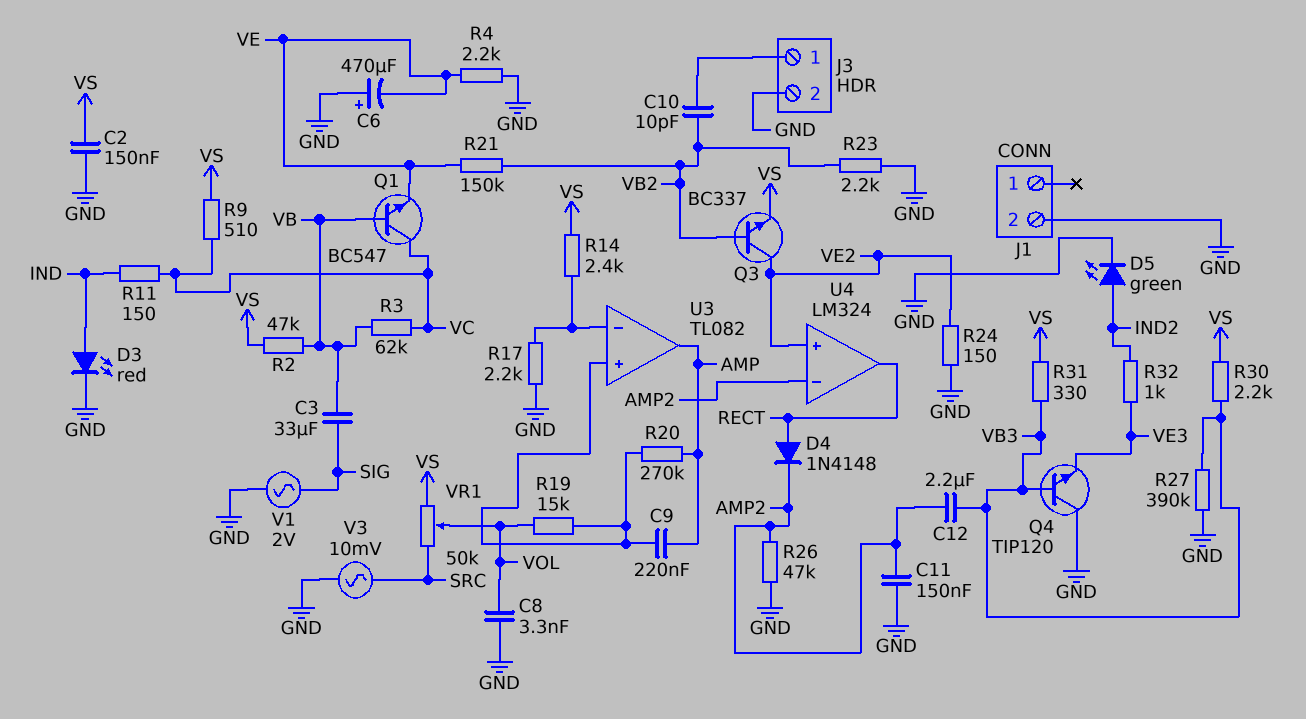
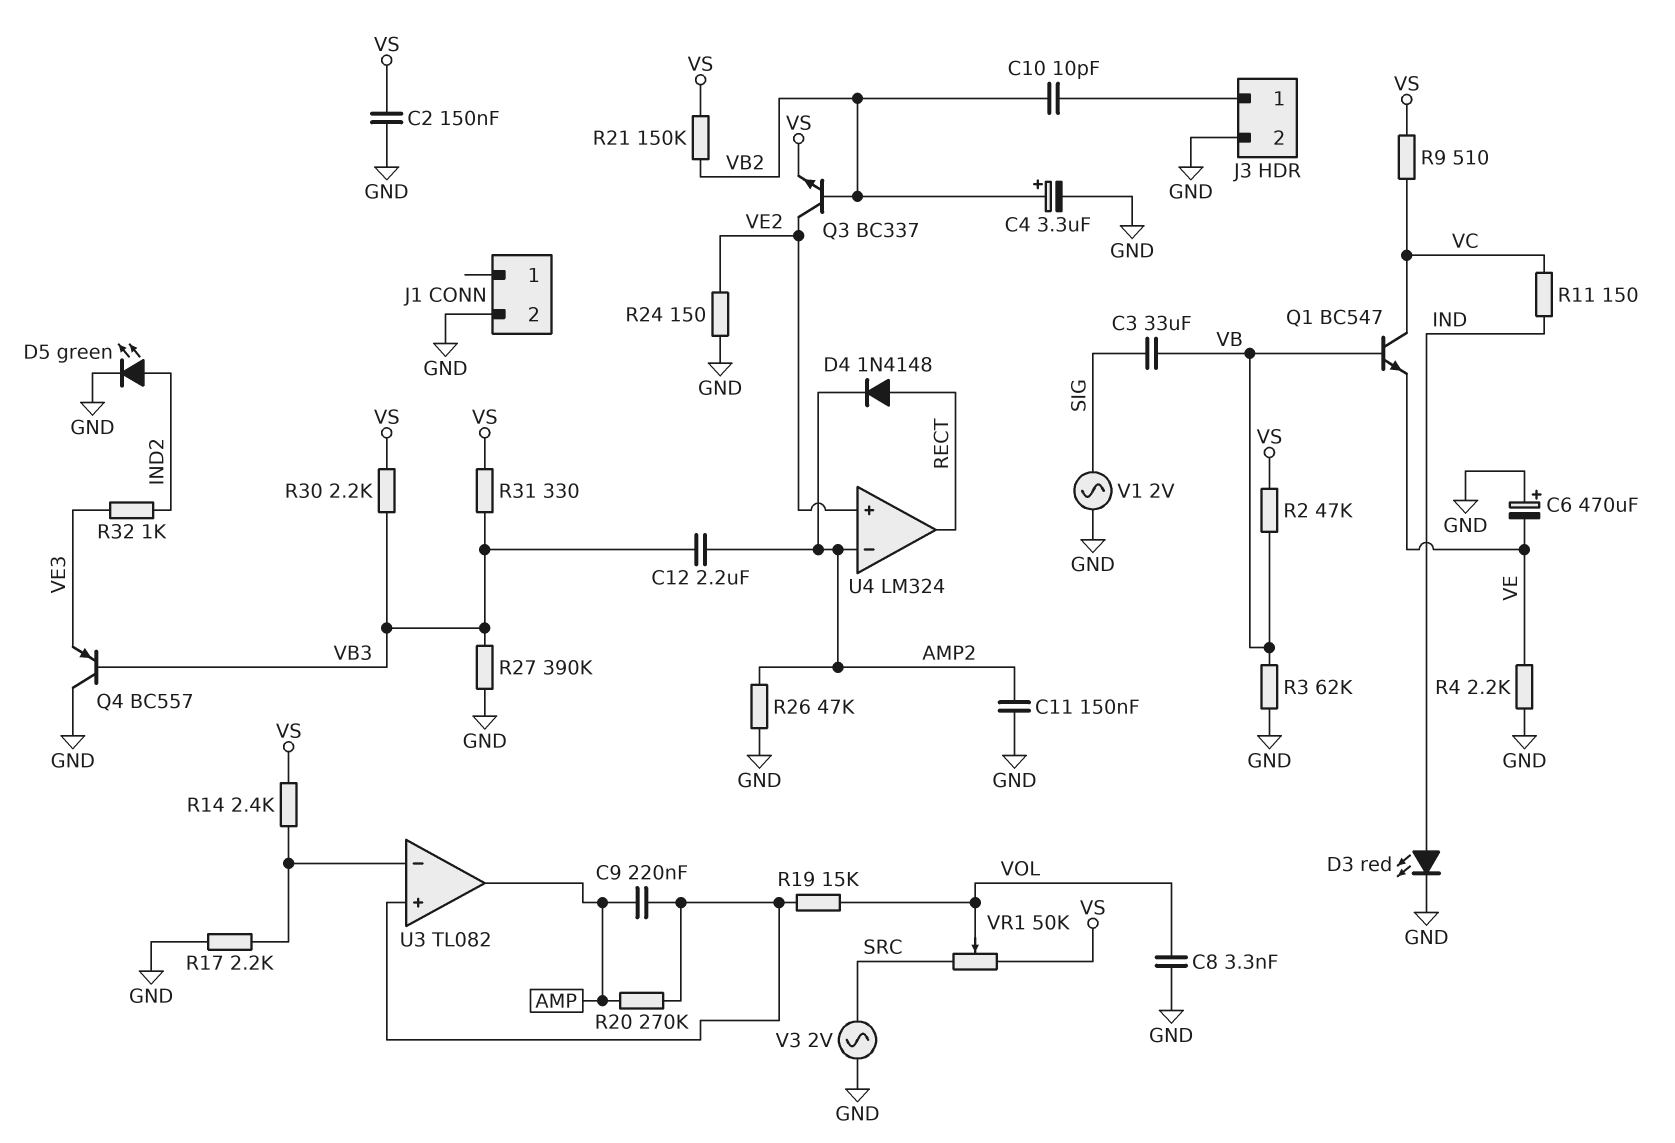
C4: none -> 3.3uF (plus VB2, minus GND)
Q4: NPN TIP120 (B VB3, C GND, E VE3) -> PNP BC557 (B VB3, C GND, E VE3)
R3: 62k (VB, VC) -> 62k (GND, VB)
R21: 150k (VB2, VE) -> 150k (VB2, VS)
R23: 2.2k (GND, VB2) -> none
V3: AC 10mV (GND, SRC) -> AC 2V (GND, SRC)

